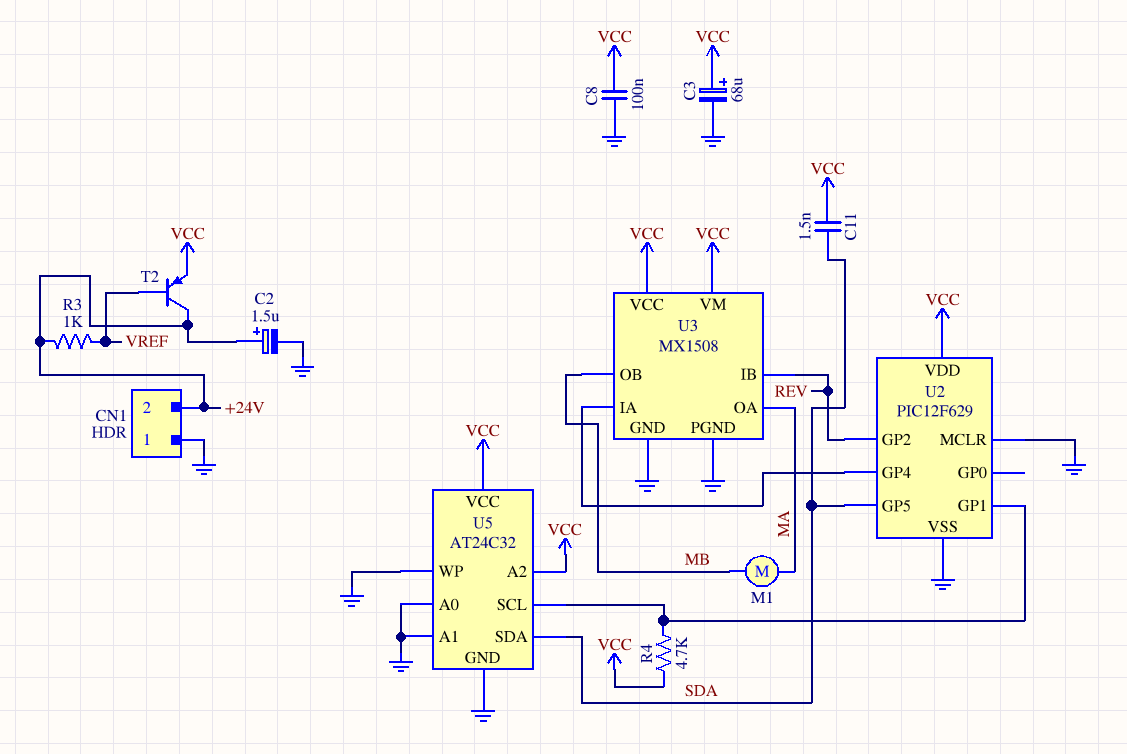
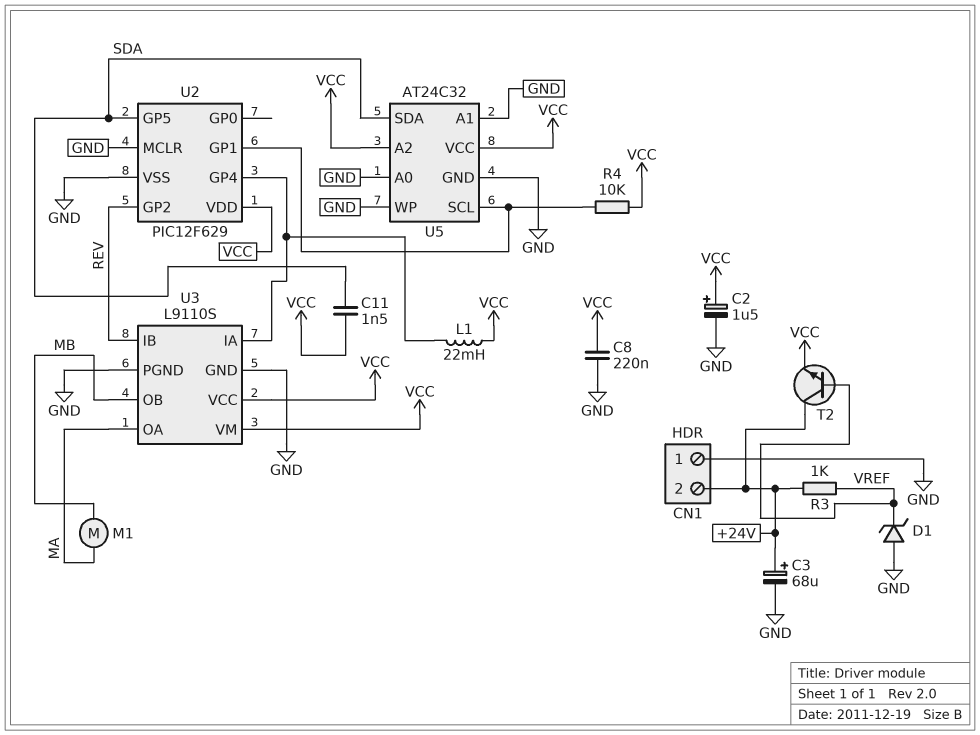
C2: 1.5uF (plus +24V, minus GND) -> 1.5uF (plus VCC, minus GND)
C3: 68uF (plus VCC, minus GND) -> 68uF (plus +24V, minus GND)
C8: 100nF (GND, VCC) -> 220nF (GND, VCC)
D1: none -> zener (A GND, K VREF)
L1: none -> 22mH (U2/GP4, VCC)
R4: 4.7k (U2/GP1, VCC) -> 10k (U2/GP1, VCC)
T2: PNP (B VREF, C +24V, E VCC) -> NPN (B VREF, C +24V, E VCC)
U3: MX1508 -> L9110S

